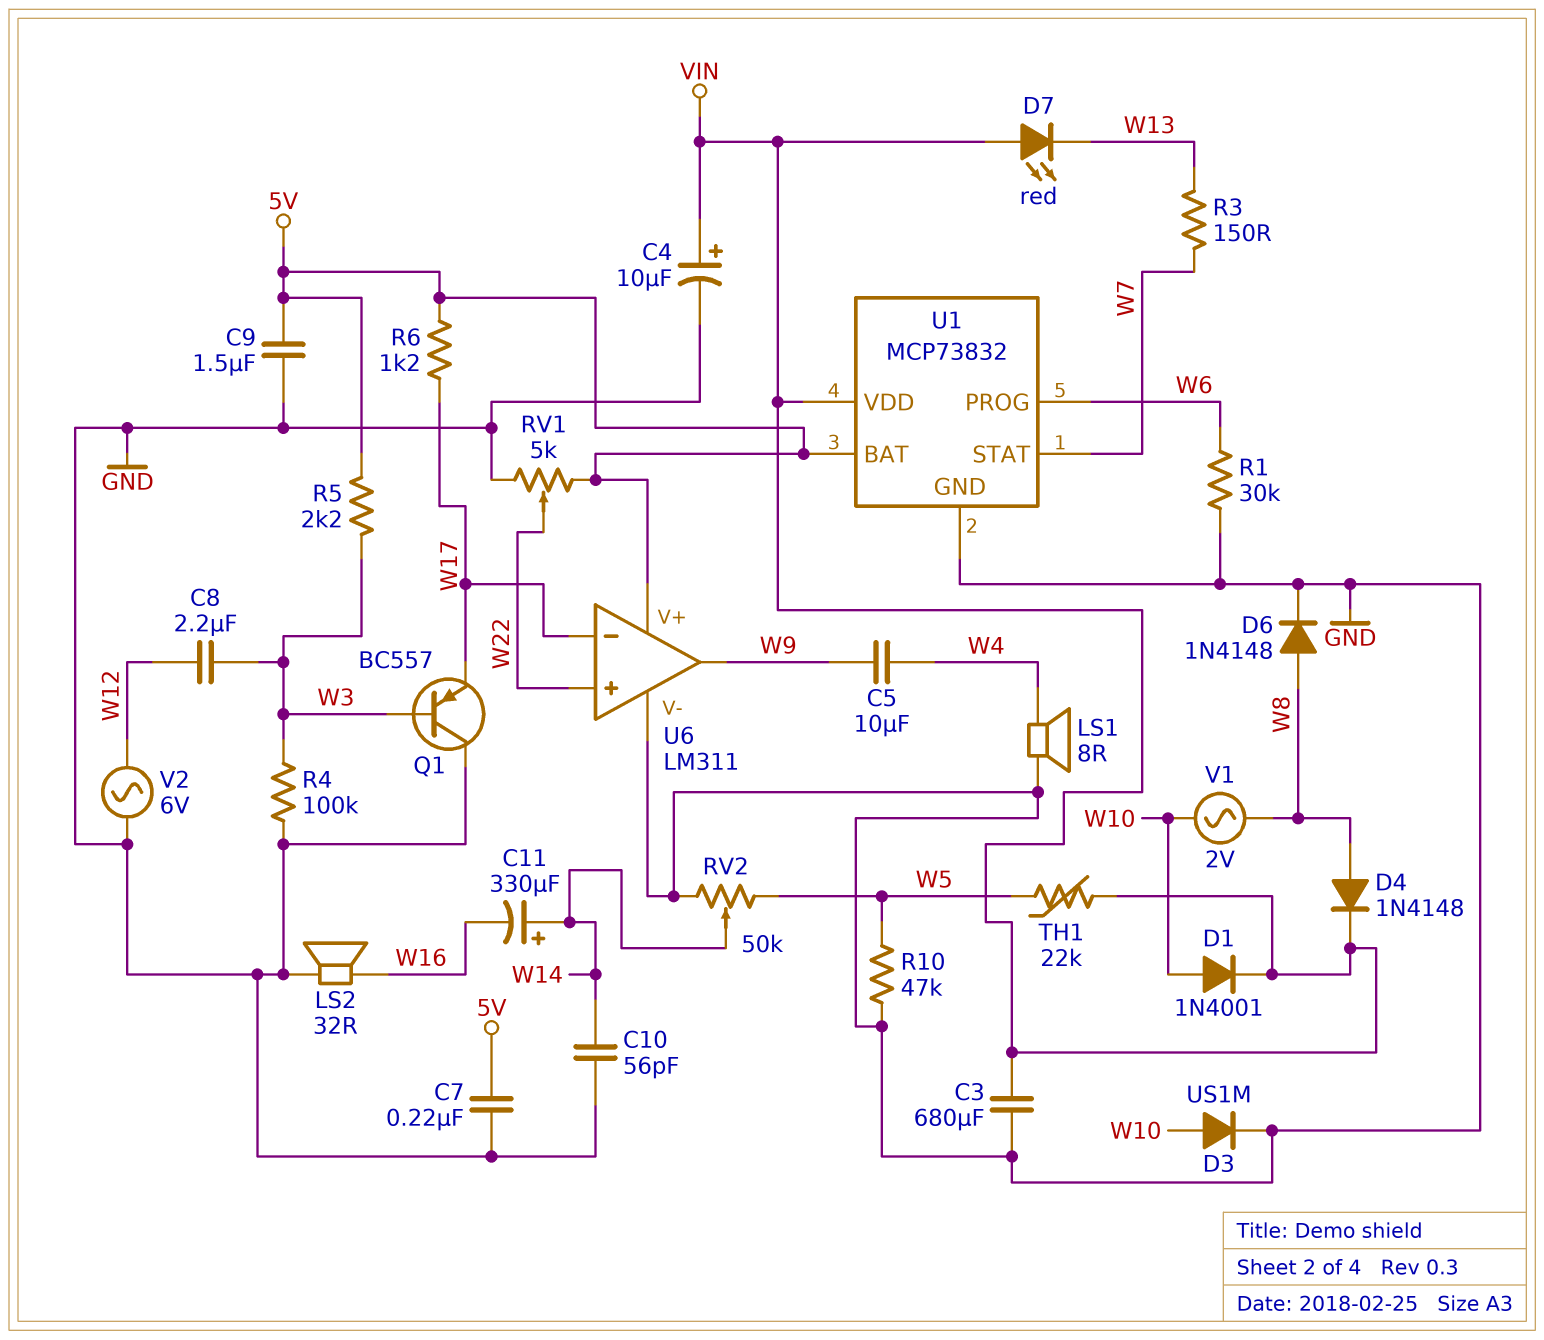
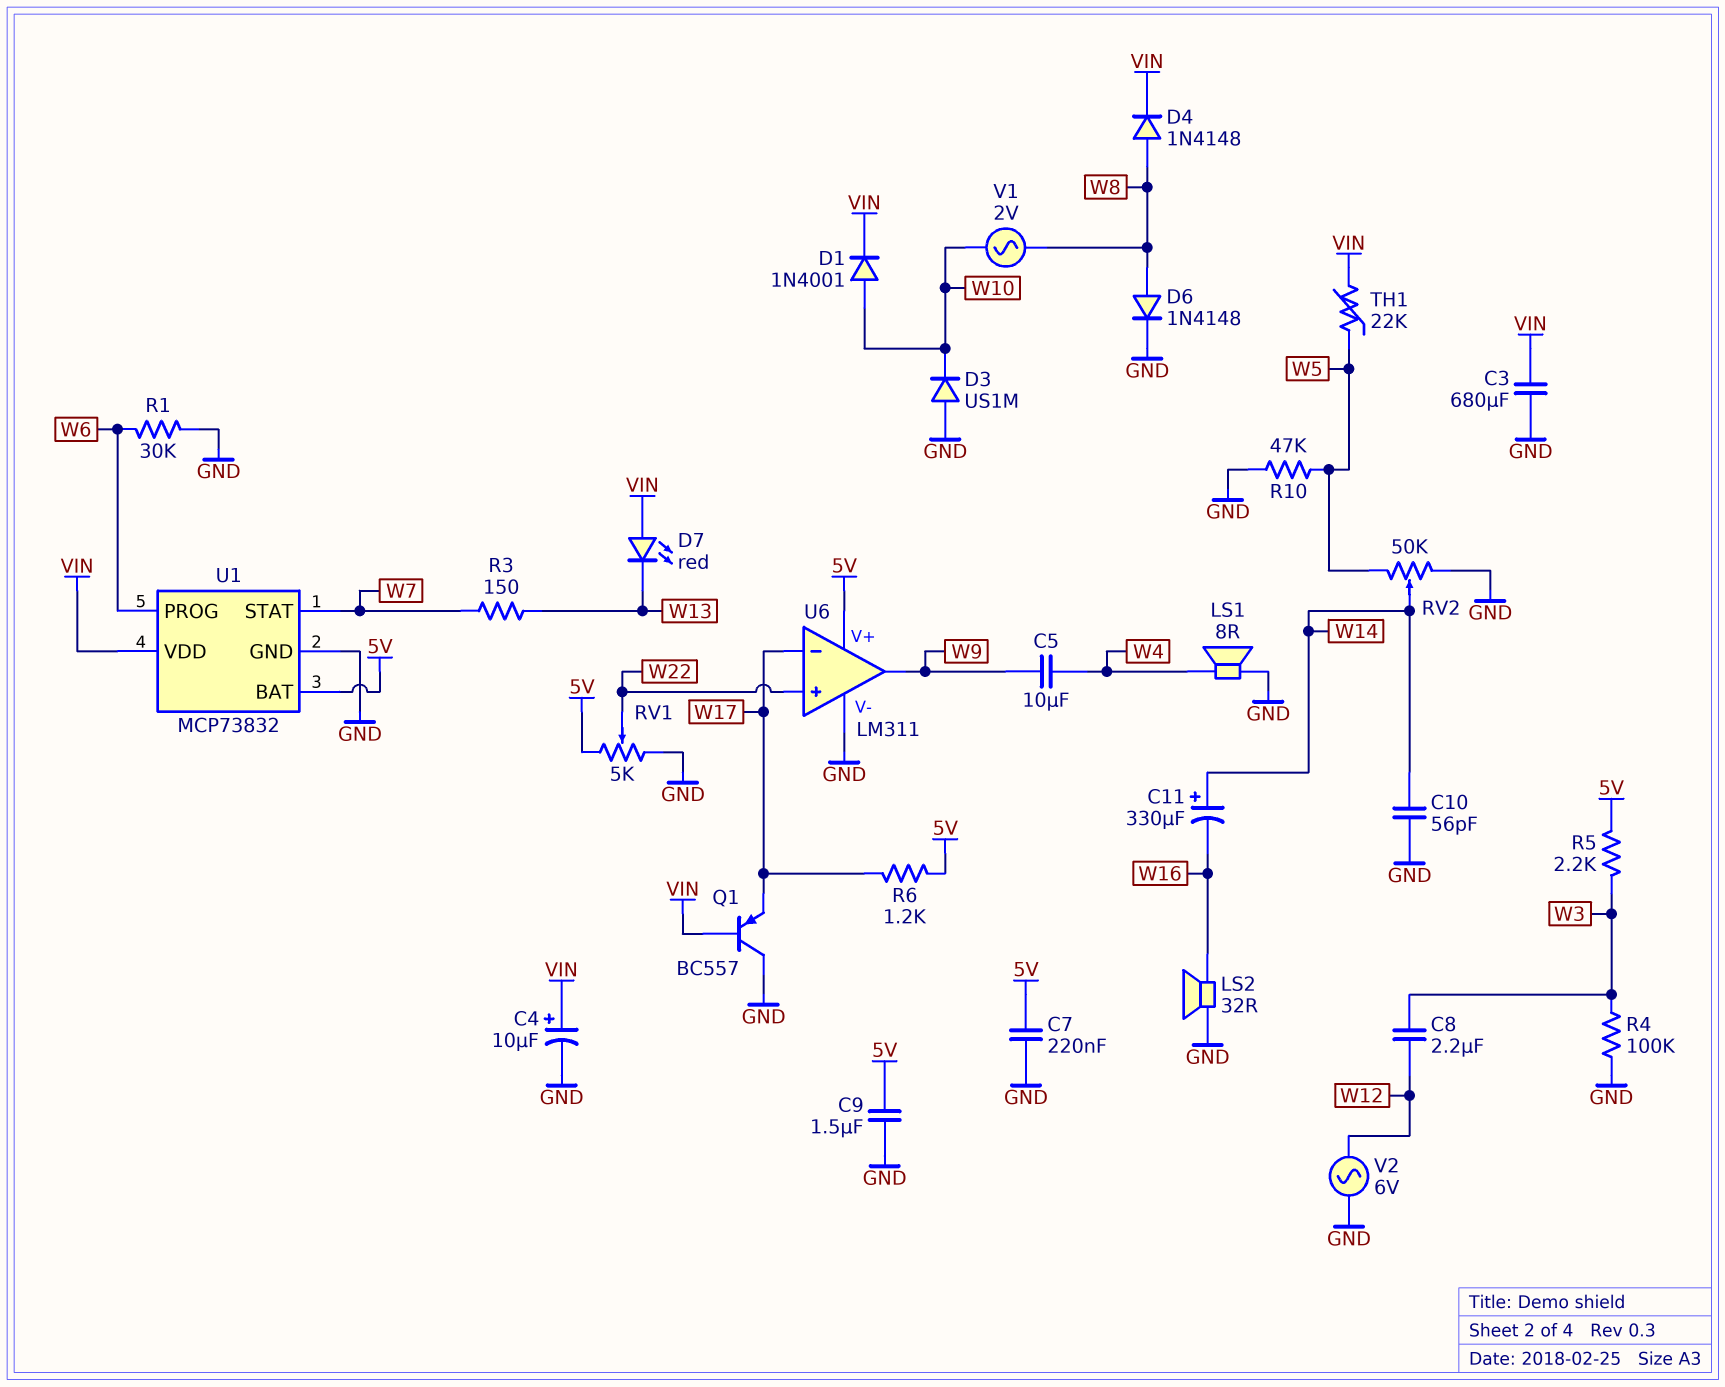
D3: diode US1M (A W10, K GND) -> diode US1M (A GND, K W10)
Q1: PNP BC557 (B W3, C GND, E W17) -> PNP BC557 (B VIN, C GND, E W17)

